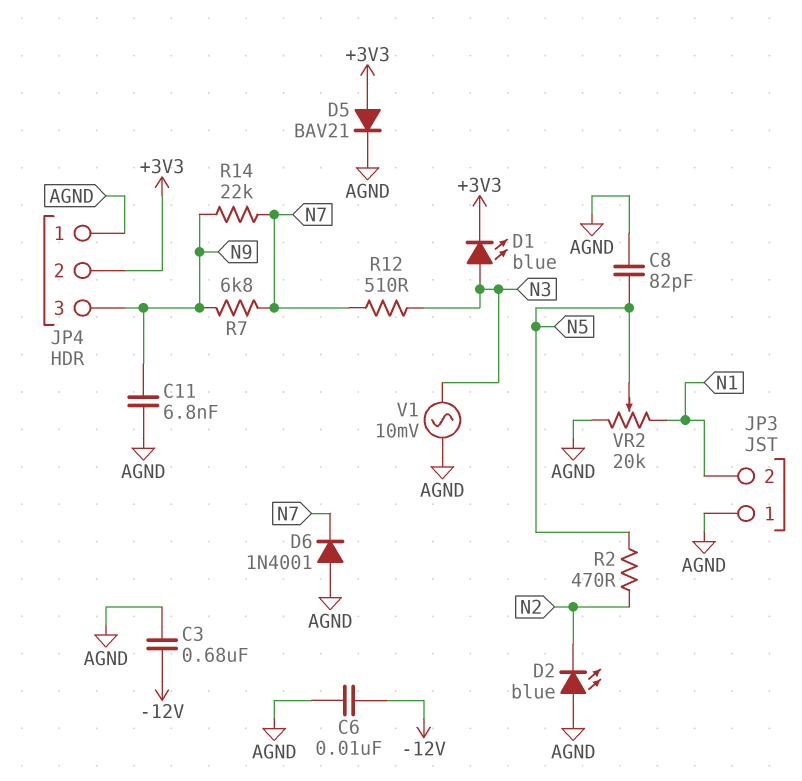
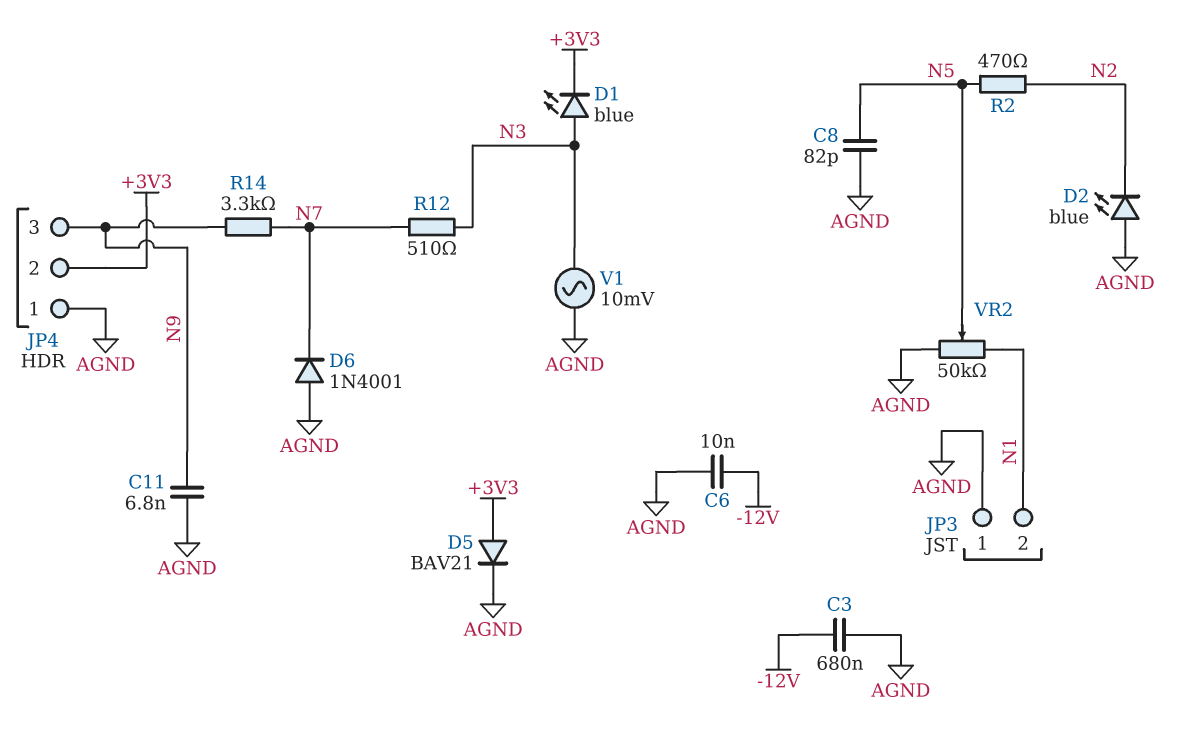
R7: 6.8k (N7, N9) -> none
R14: 22k (N7, N9) -> 3.3k (N7, N9)
VR2: 20k (AGND, N1, wiper N5) -> 50k (AGND, N1, wiper N5)

